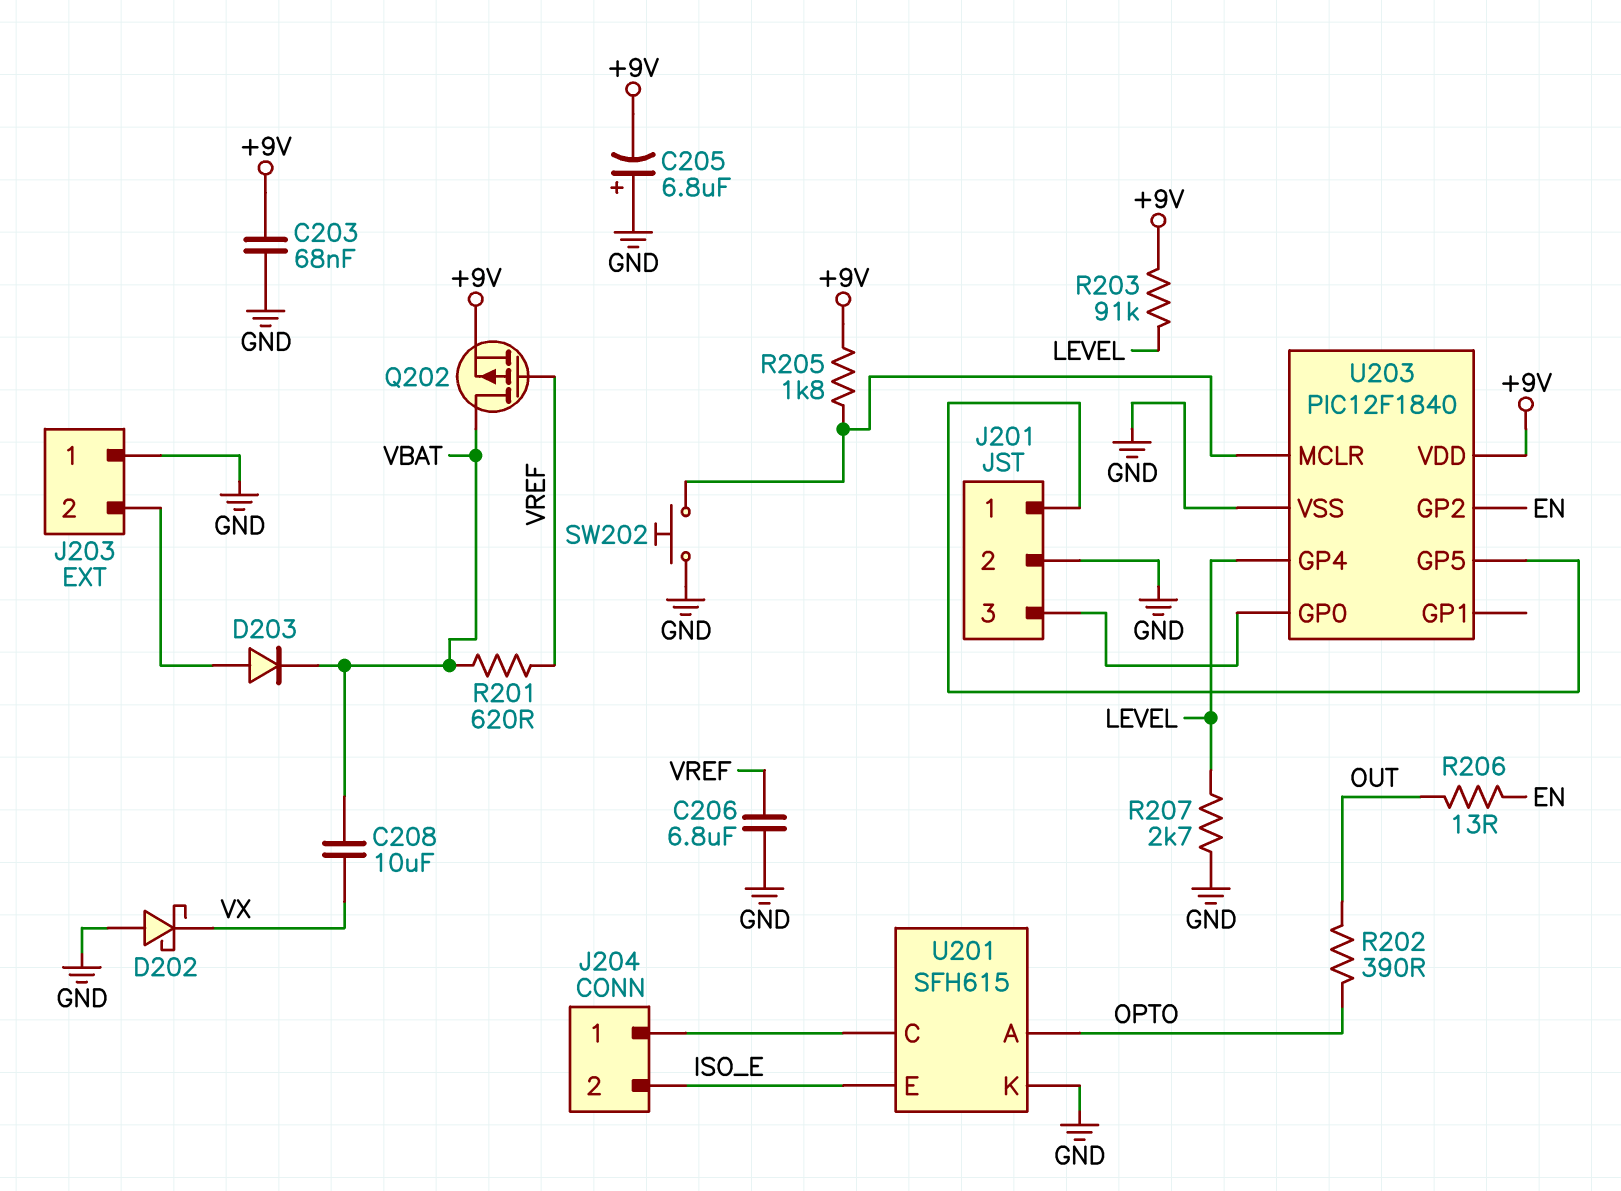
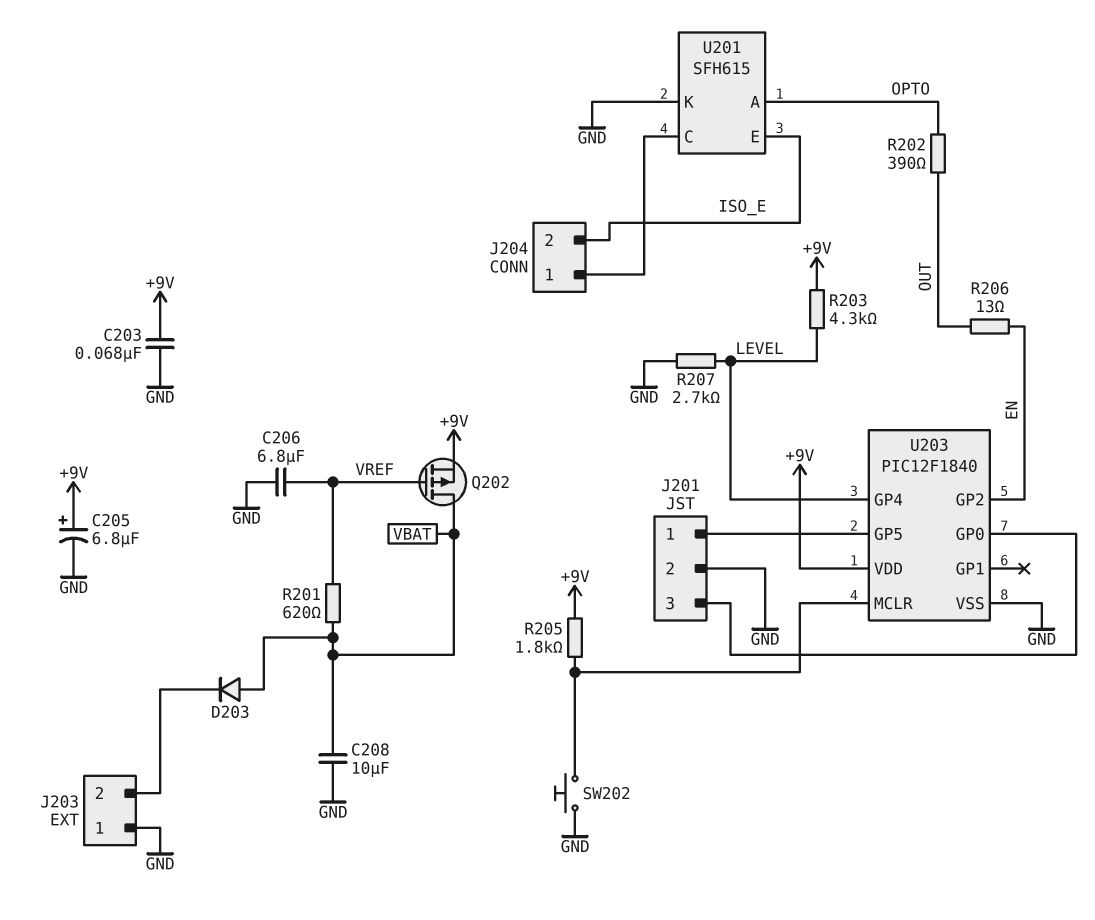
C205: 6.8uF (plus GND, minus +9V) -> 6.8uF (plus +9V, minus GND)
C208: 10uF (VBAT, VX) -> 10uF (GND, VBAT)
D202: schottky (A GND, K VX) -> none
D203: diode (A J203/2, K VBAT) -> diode (A VBAT, K J203/2)
R203: 91k (+9V, LEVEL) -> 4.3k (+9V, LEVEL)

